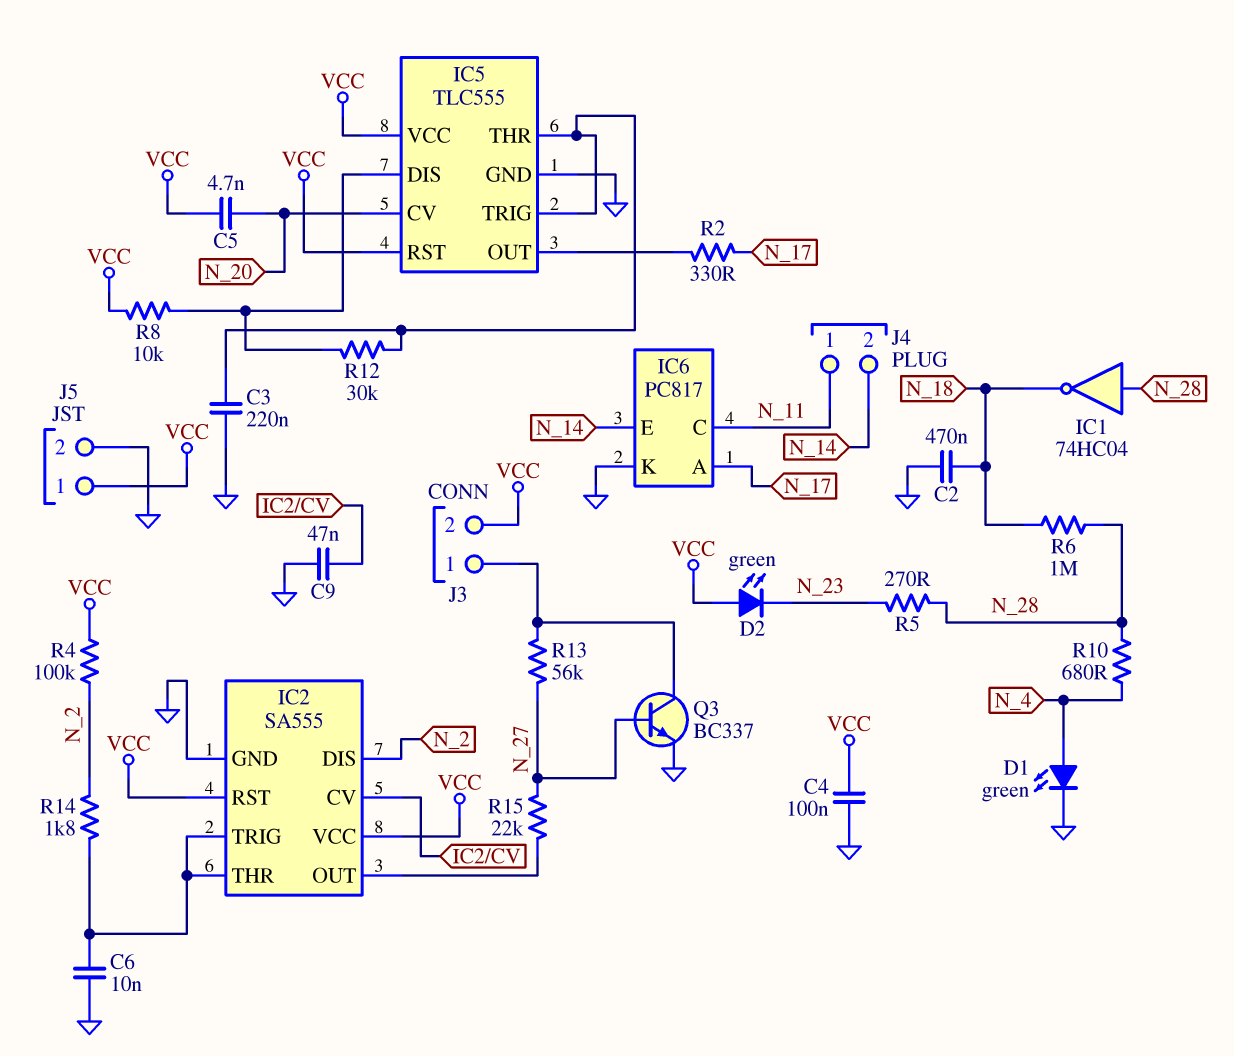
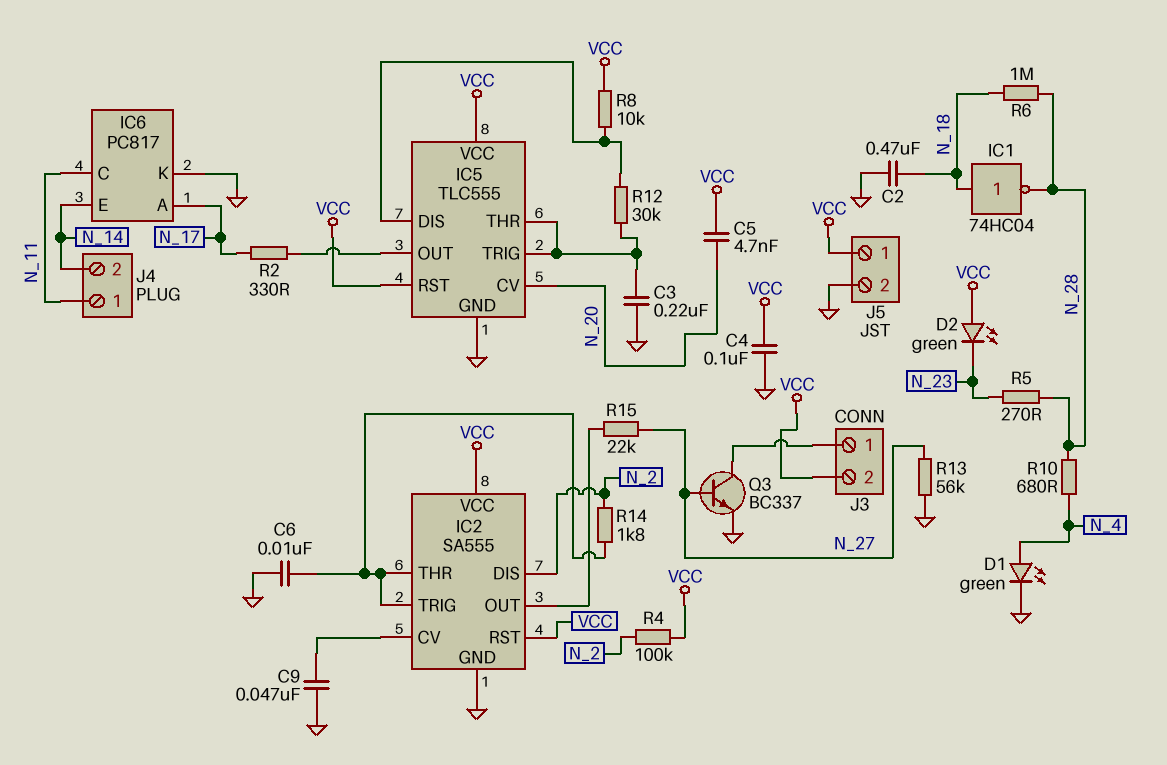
IC1: NOT 74HC04 (in N_28, out N_18) -> NOT 74HC04 (in N_18, out N_28)
R13: 56k (J3/1, N_27) -> 56k (GND, N_27)

